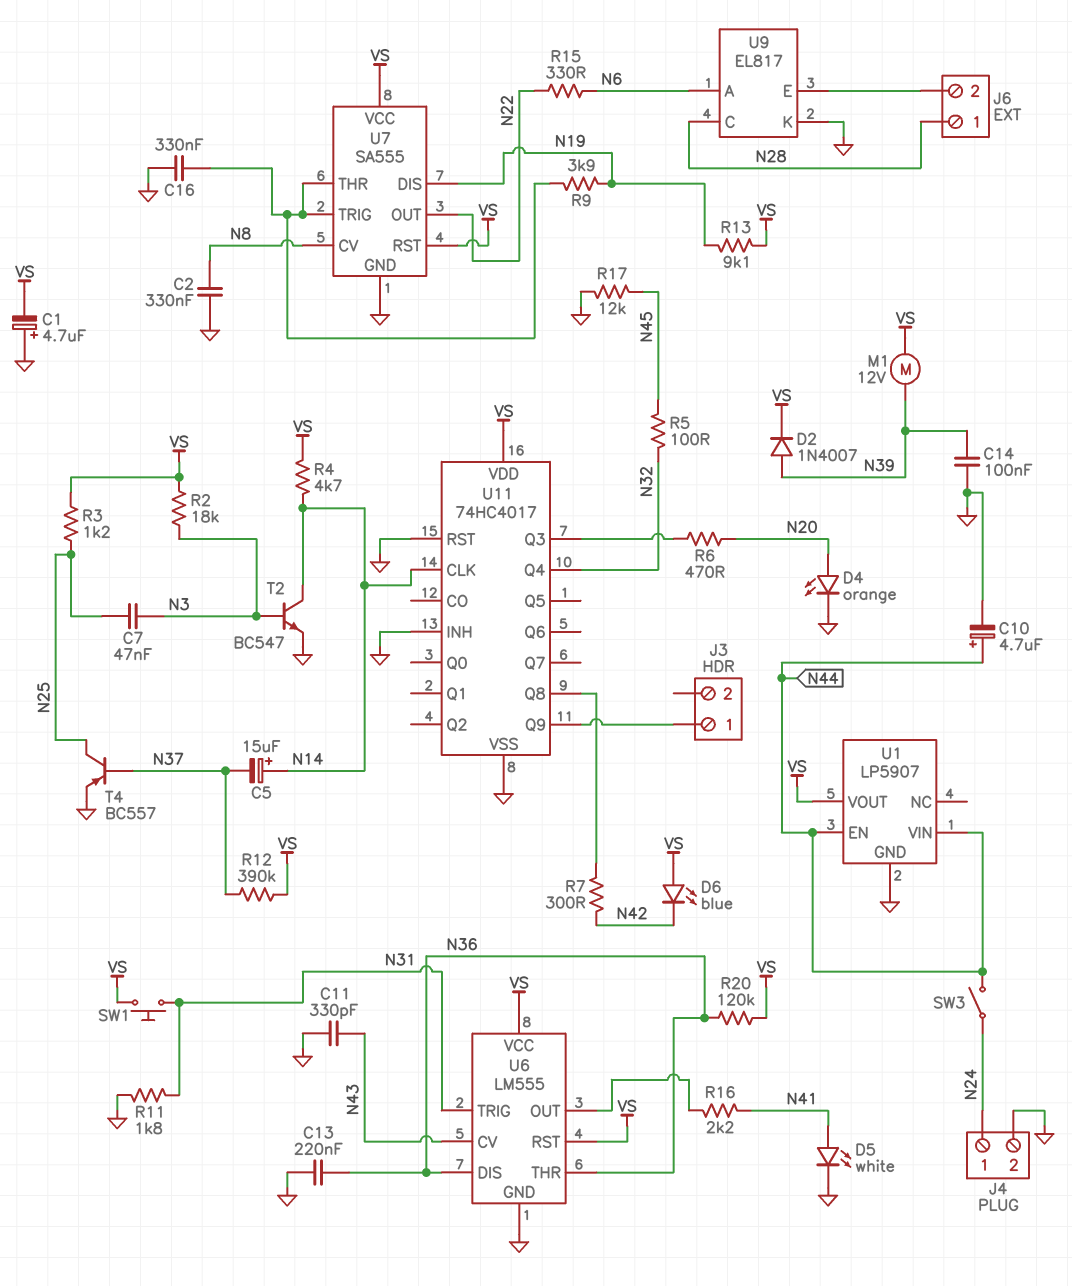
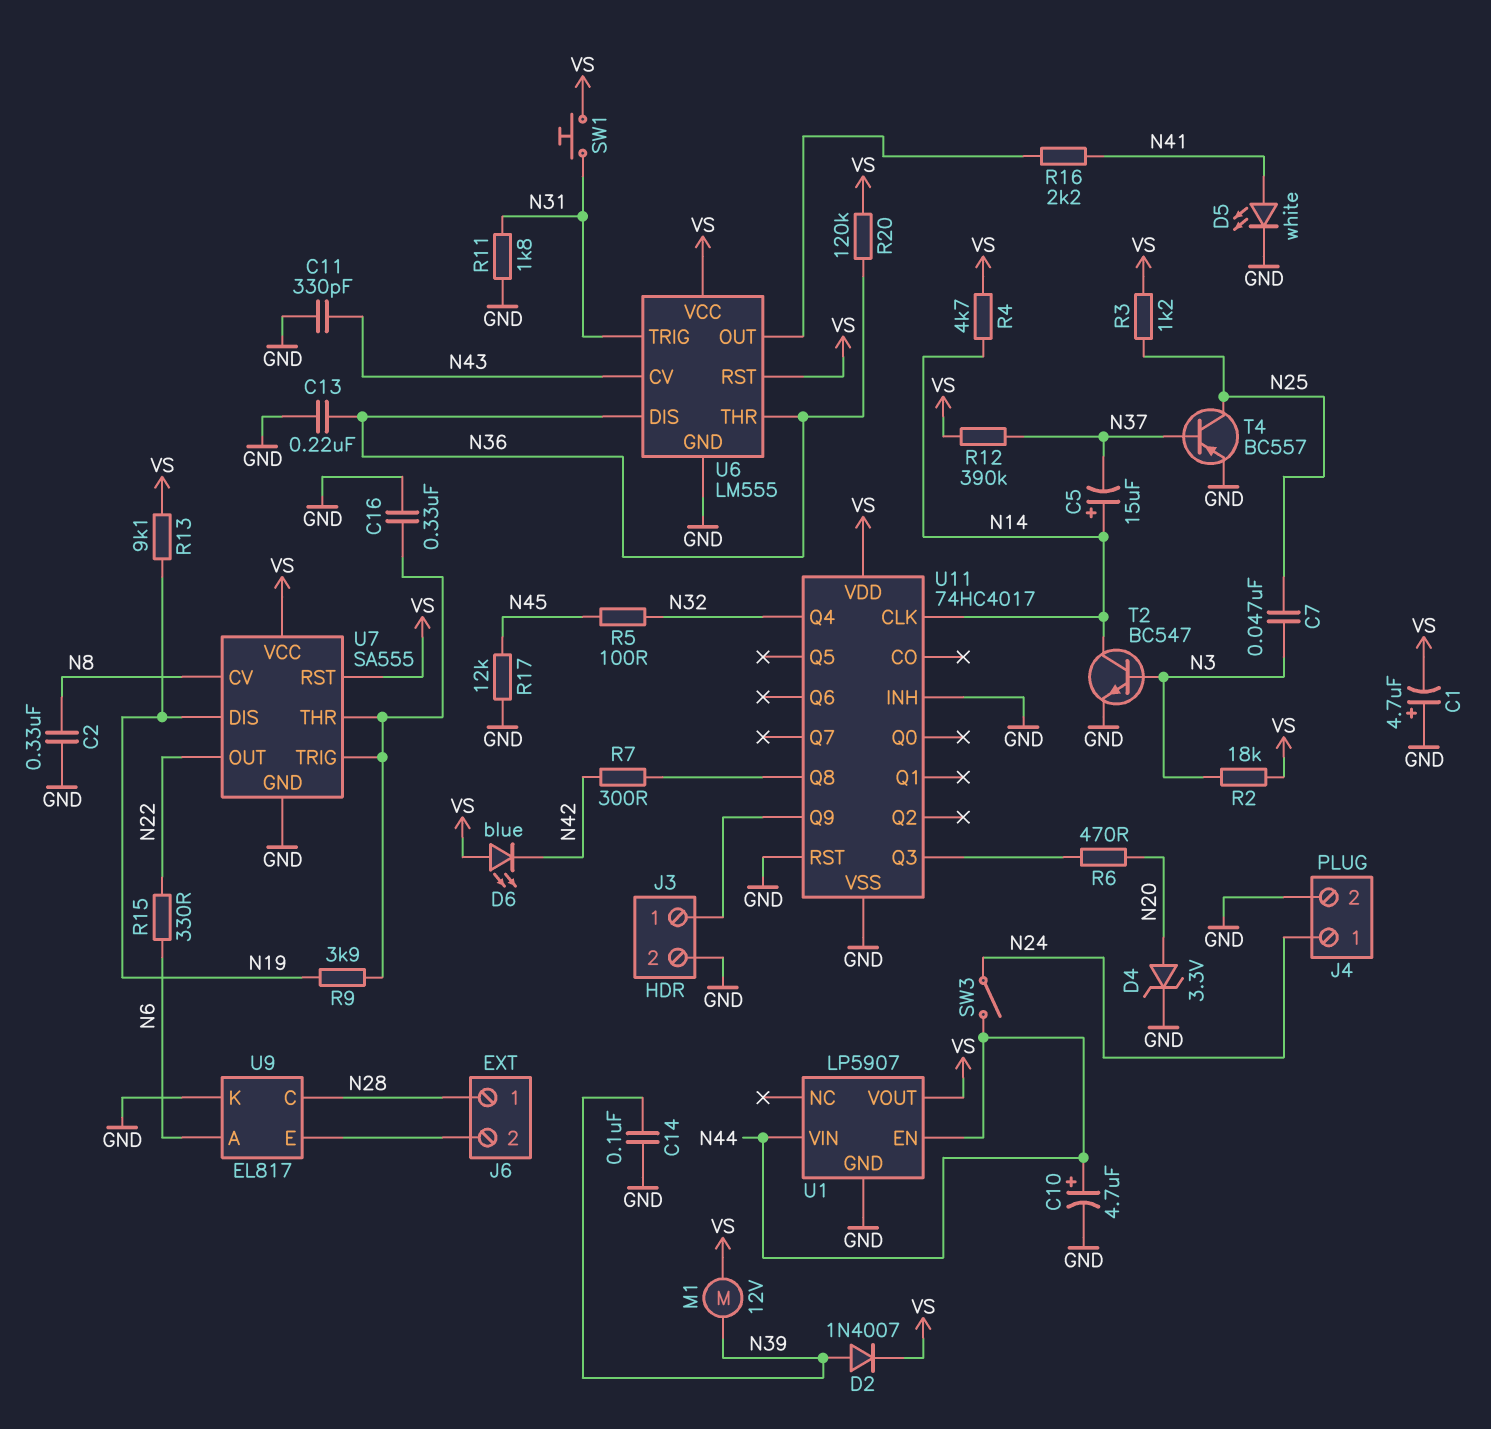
D4: LED orange (A N20, K GND) -> zener 3.3V (A N20, K GND)
J3 pin 2: none -> GND

